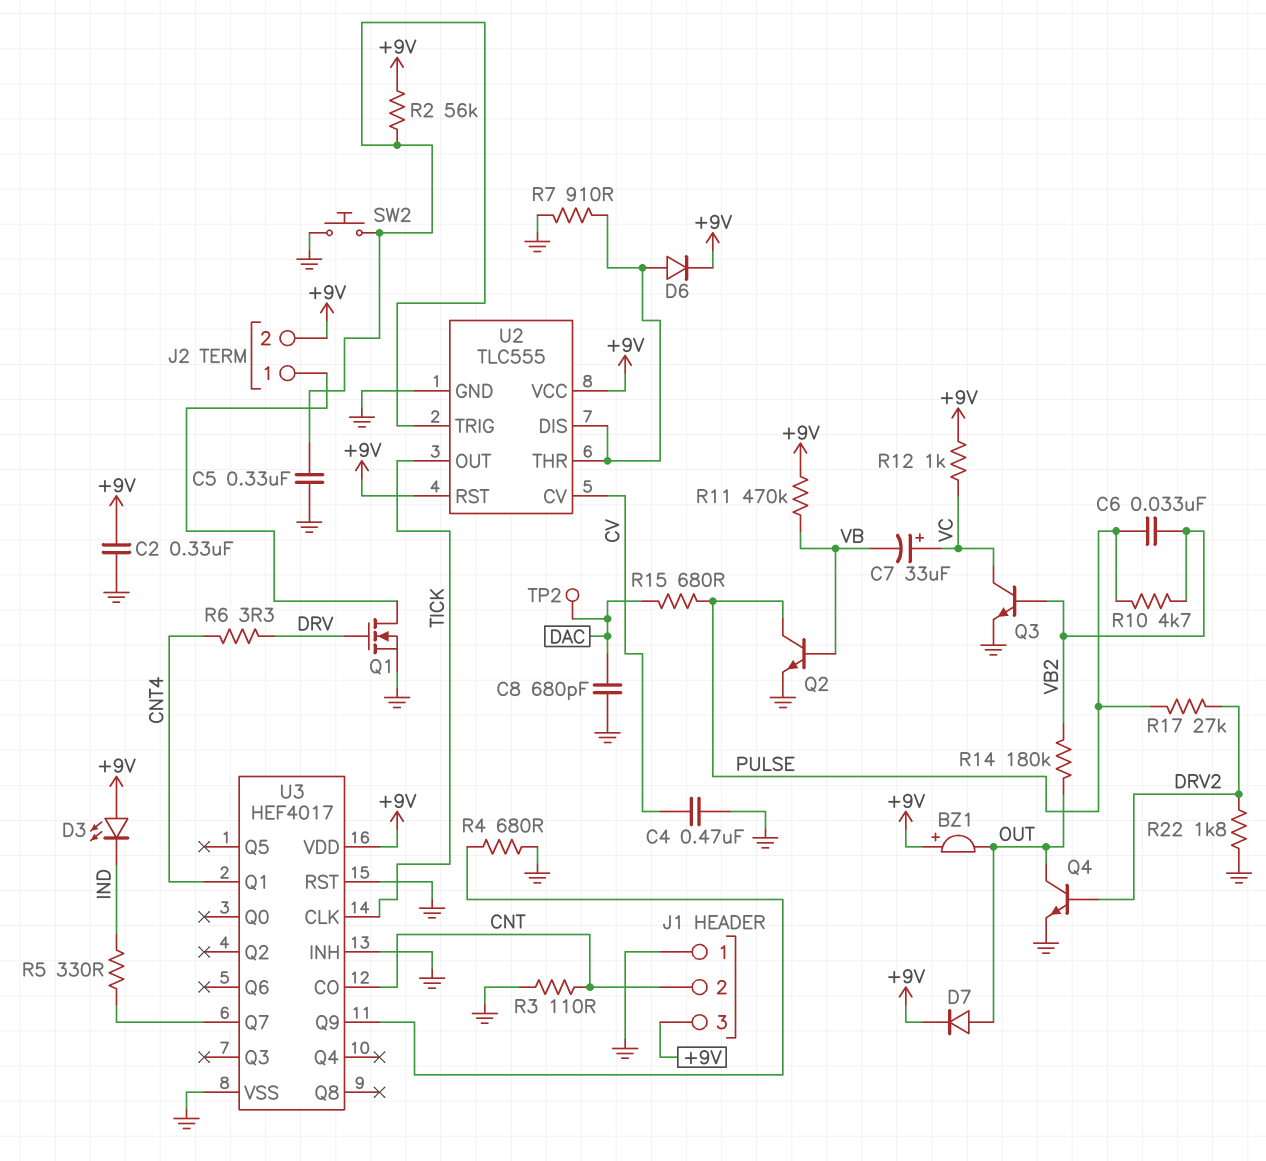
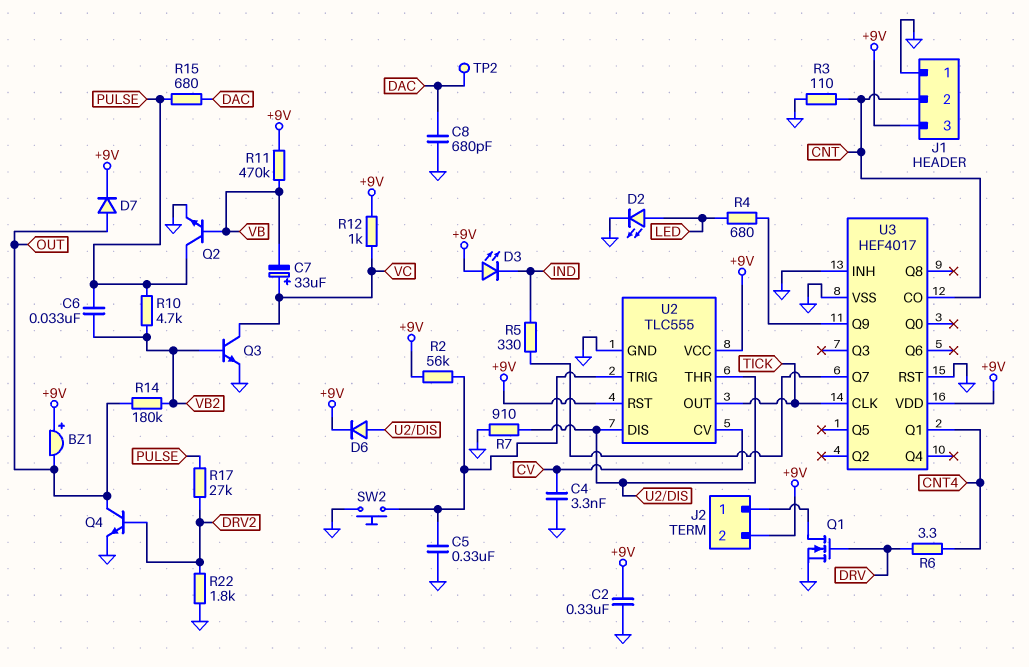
C4: 470nF (CV, GND) -> 3.3nF (CV, GND)
D2: none -> LED (A LED, K GND)
R4: 680 (GND, U3/Q9) -> 680 (LED, U3/Q9)

